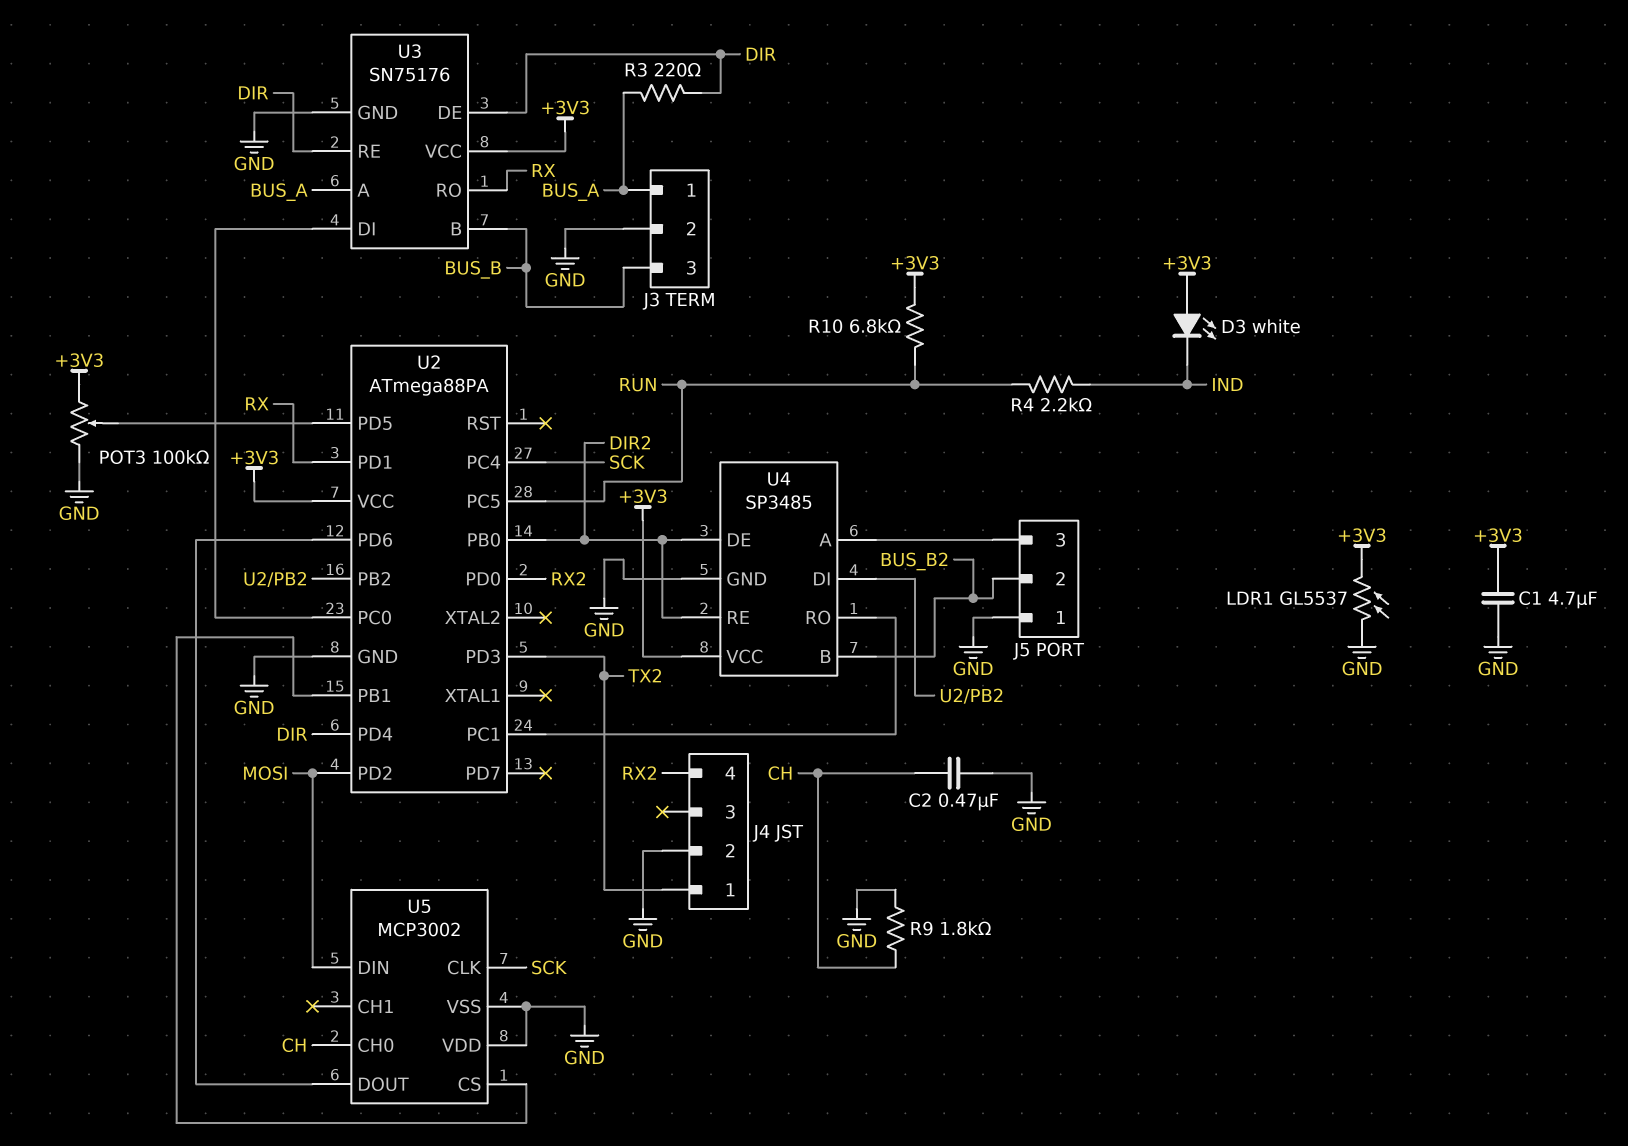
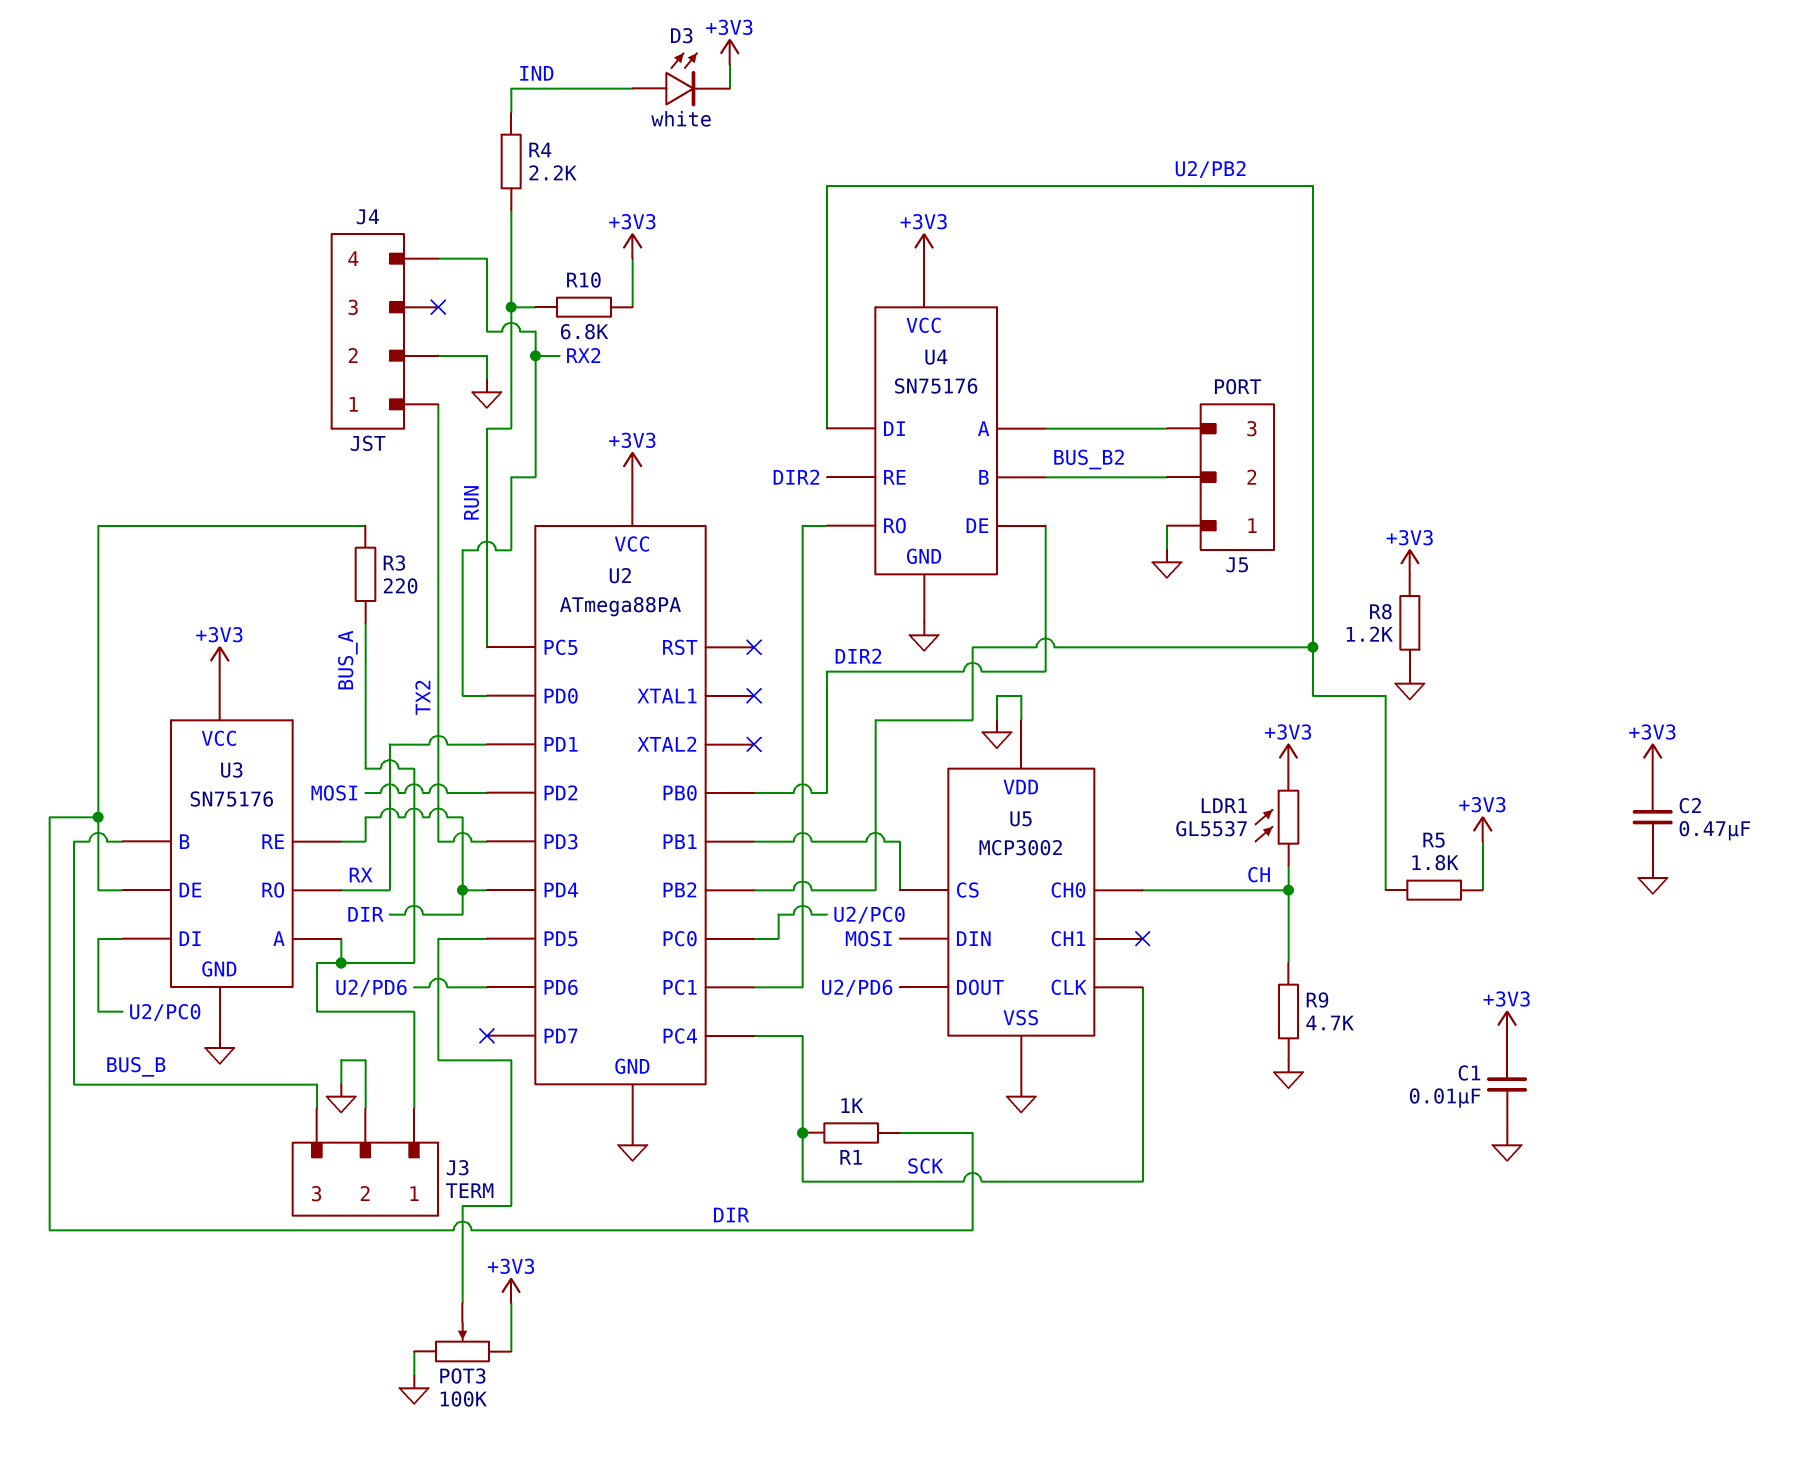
C1: 4.7uF (+3V3, GND) -> 10nF (+3V3, GND)
C2: 470nF (CH, GND) -> 470nF (+3V3, GND)
D3: LED white (A +3V3, K IND) -> LED white (A IND, K +3V3)
LDR1: GL5537 (+3V3, GND) -> GL5537 (+3V3, CH)
R1: none -> 1k (DIR, SCK)
R5: none -> 1.8k (+3V3, U2/PB2)
R8: none -> 1.2k (+3V3, GND)
R9: 1.8k (CH, GND) -> 4.7k (CH, GND)
U4: SP3485 -> SN75176

